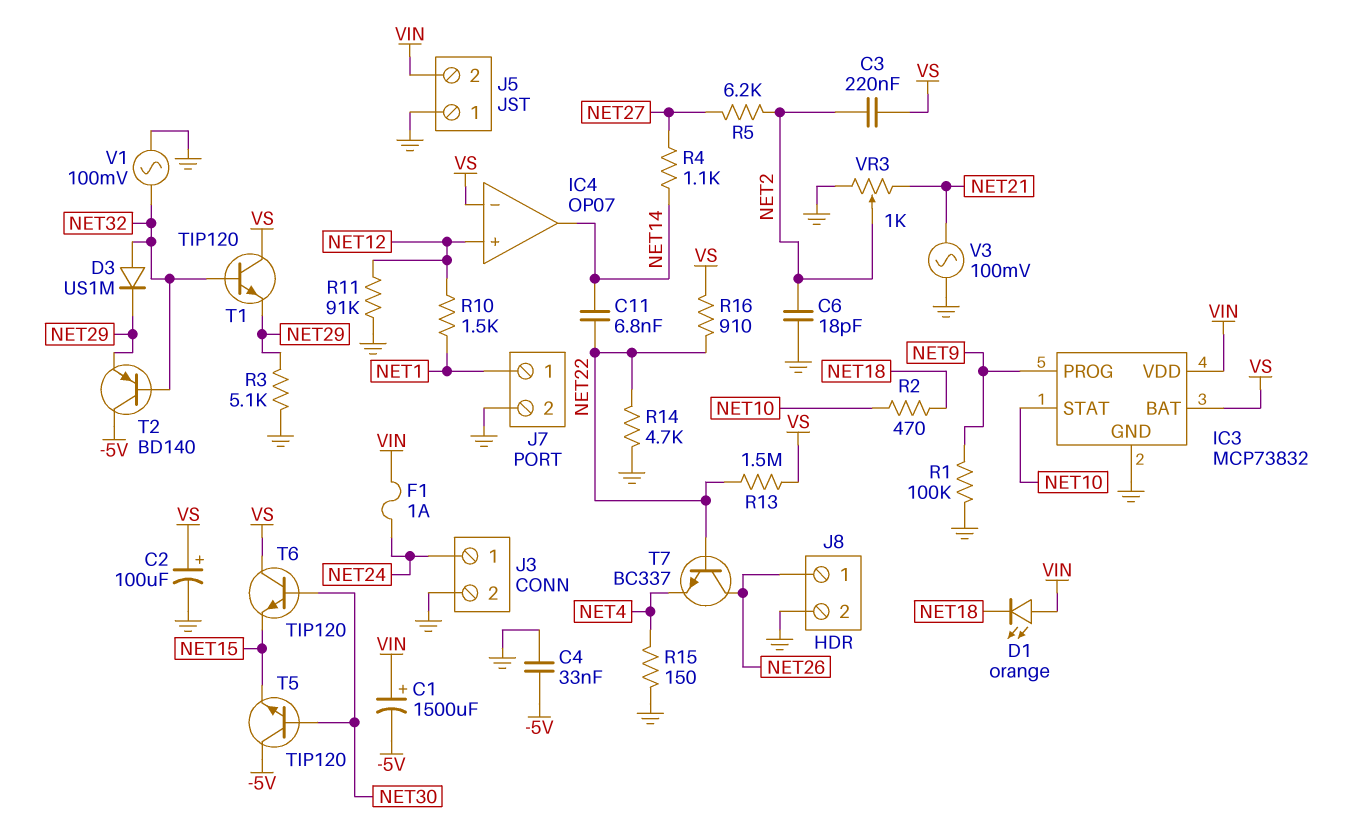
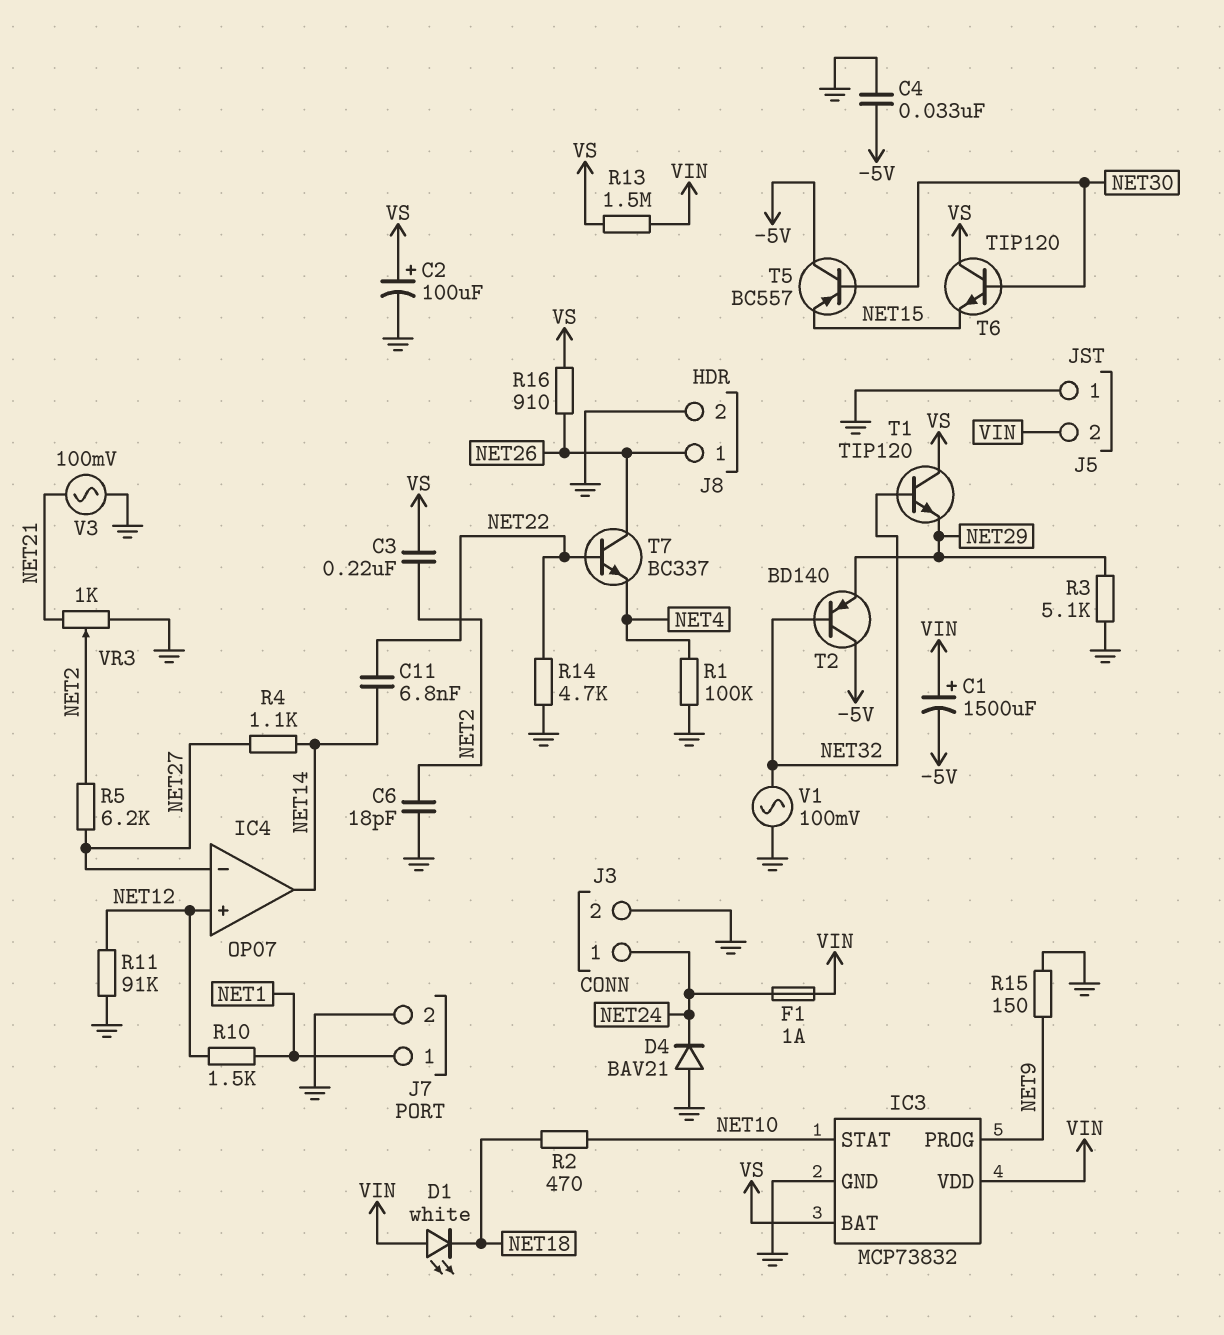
D1: LED orange (A VIN, K NET18) -> LED white (A VIN, K NET18)
D3: diode US1M (A NET32, K NET29) -> none
D4: none -> diode BAV21 (A GND, K NET24)
IC4 pin in-: VS -> NET27
R1: 100k (GND, NET9) -> 100k (GND, NET4)
R13: 1.5M (NET22, VS) -> 1.5M (VIN, VS)
R15: 150 (GND, NET4) -> 150 (GND, NET9)
R16: 910 (NET22, VS) -> 910 (NET26, VS)
T5: NPN TIP120 (B NET30, C -5V, E NET15) -> PNP BC557 (B NET30, C -5V, E NET15)

